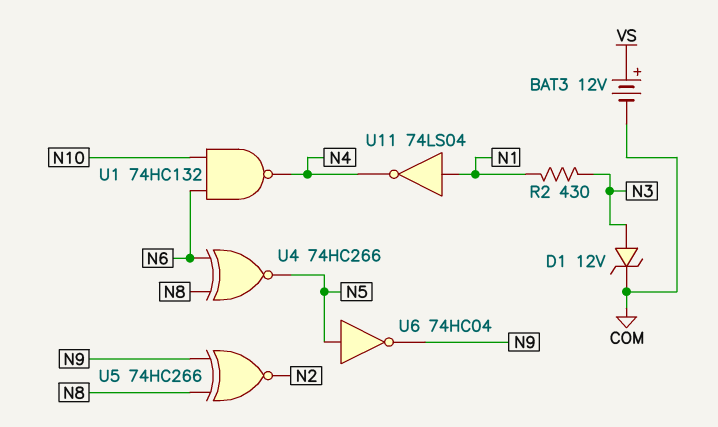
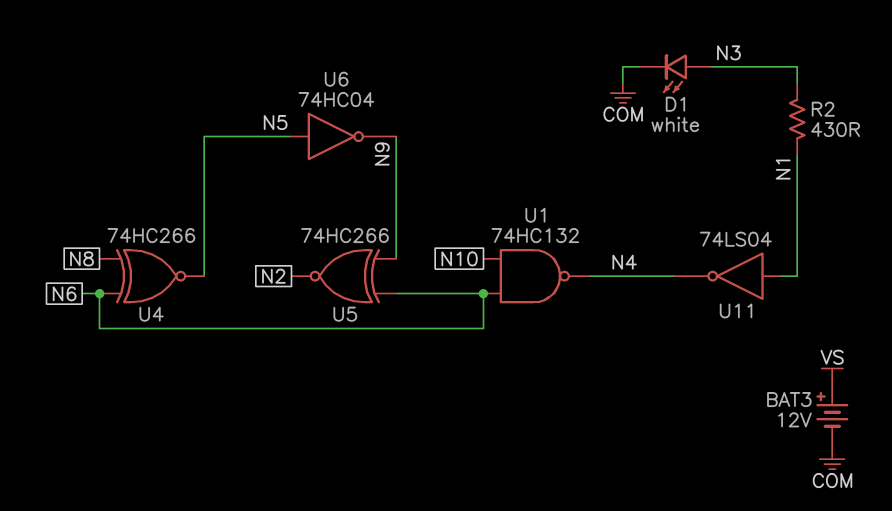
D1: zener 12V (A N3, K COM) -> LED white (A N3, K COM)
U5: XNOR 74HC266 (in N8, in N9, out N2) -> XNOR 74HC266 (in N6, in N9, out N2)

